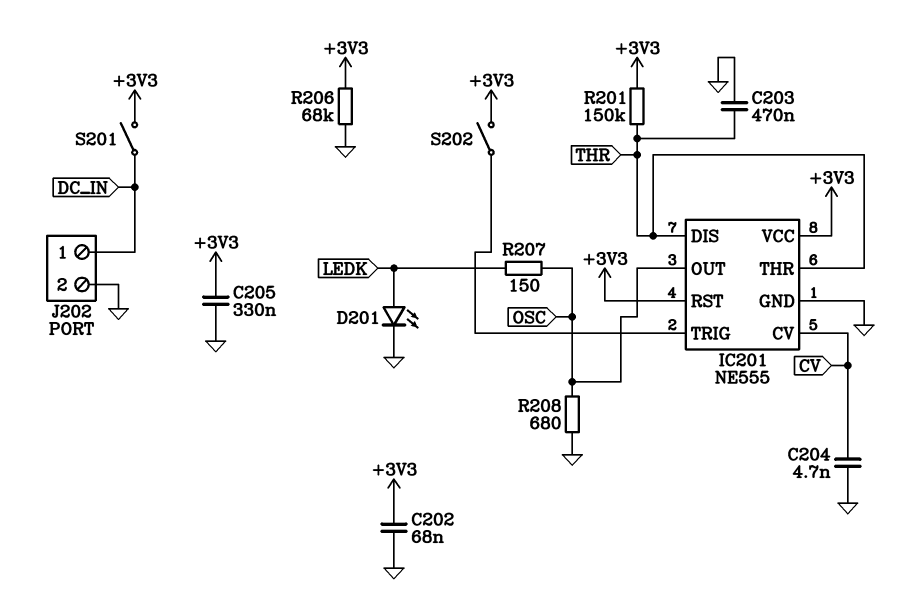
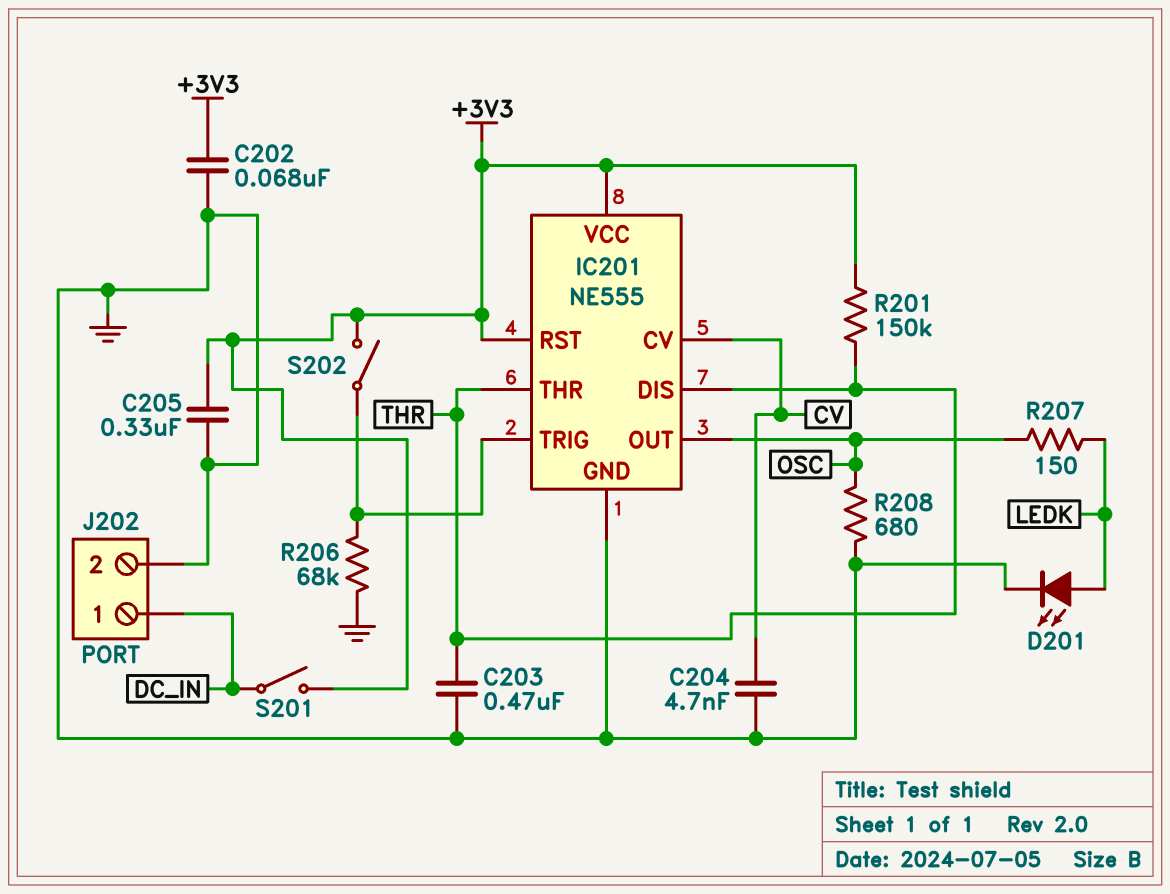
R206: 68k (+3V3, GND) -> 68k (GND, IC201/TRIG)

